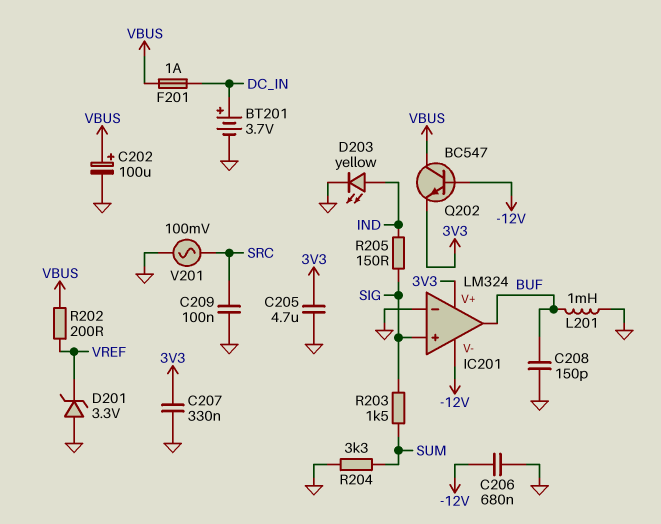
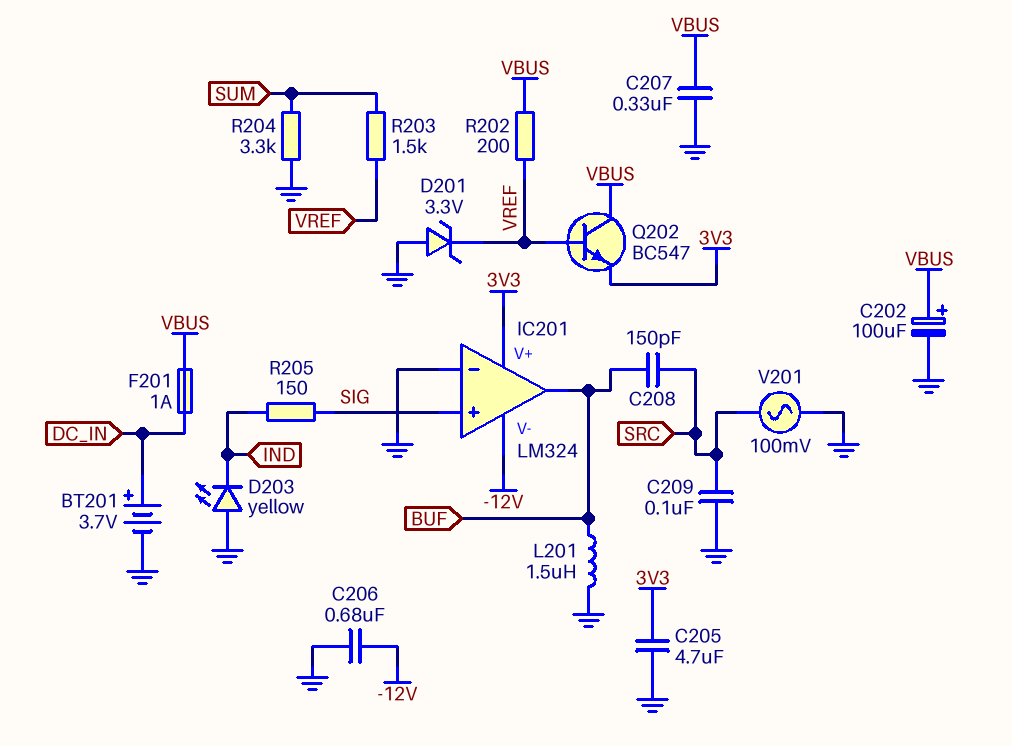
C207: 330nF (3V3, GND) -> 330nF (GND, VBUS)
C208: 150pF (BUF, GND) -> 150pF (BUF, SRC)
D203: LED yellow (A IND, K GND) -> LED yellow (A GND, K IND)
L201: 1mH (BUF, GND) -> 1.5uH (BUF, GND)
Q202: NPN BC547 (B -12V, C VBUS, E 3V3) -> NPN BC547 (B VREF, C VBUS, E 3V3)
R203: 1.5k (SIG, SUM) -> 1.5k (SUM, VREF)

